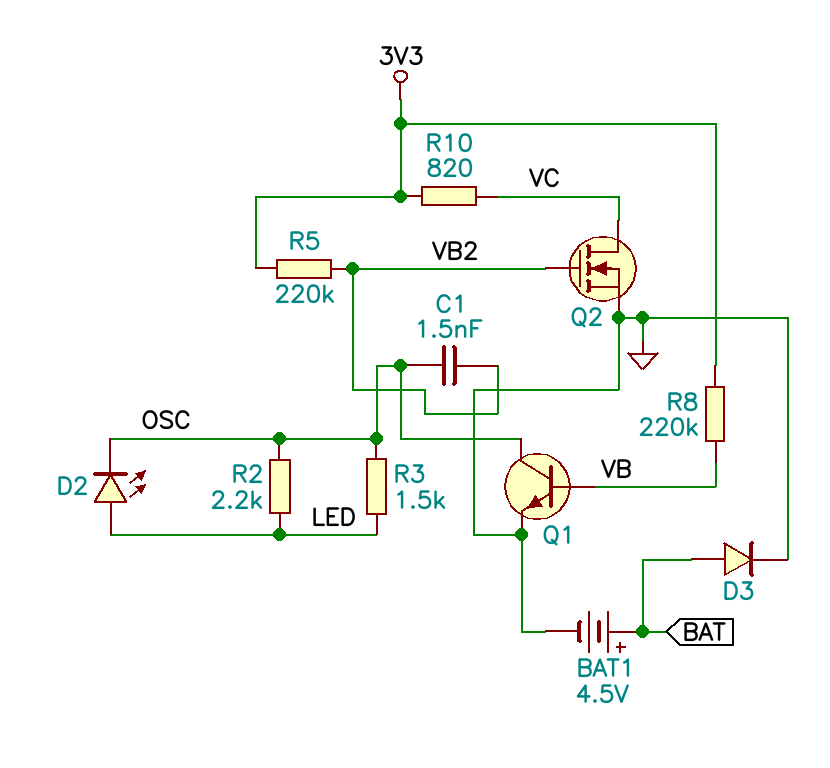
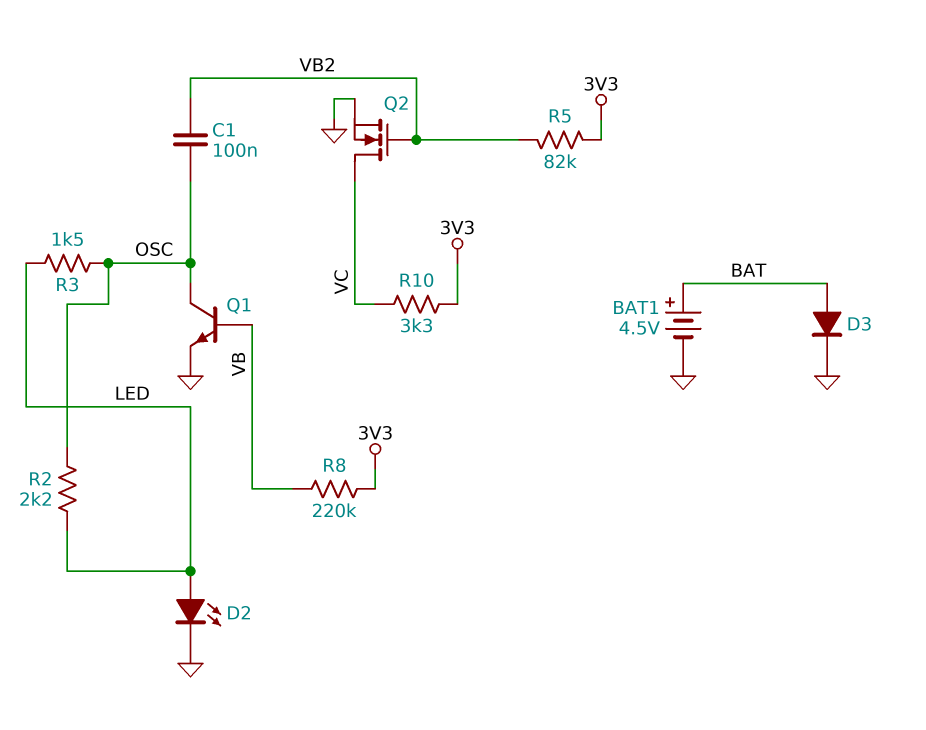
C1: 1.5nF (OSC, VB2) -> 100nF (OSC, VB2)
D2: LED (A LED, K OSC) -> LED (A LED, K GND)
R5: 220k (3V3, VB2) -> 82k (3V3, VB2)
R10: 820 (3V3, VC) -> 3.3k (3V3, VC)

